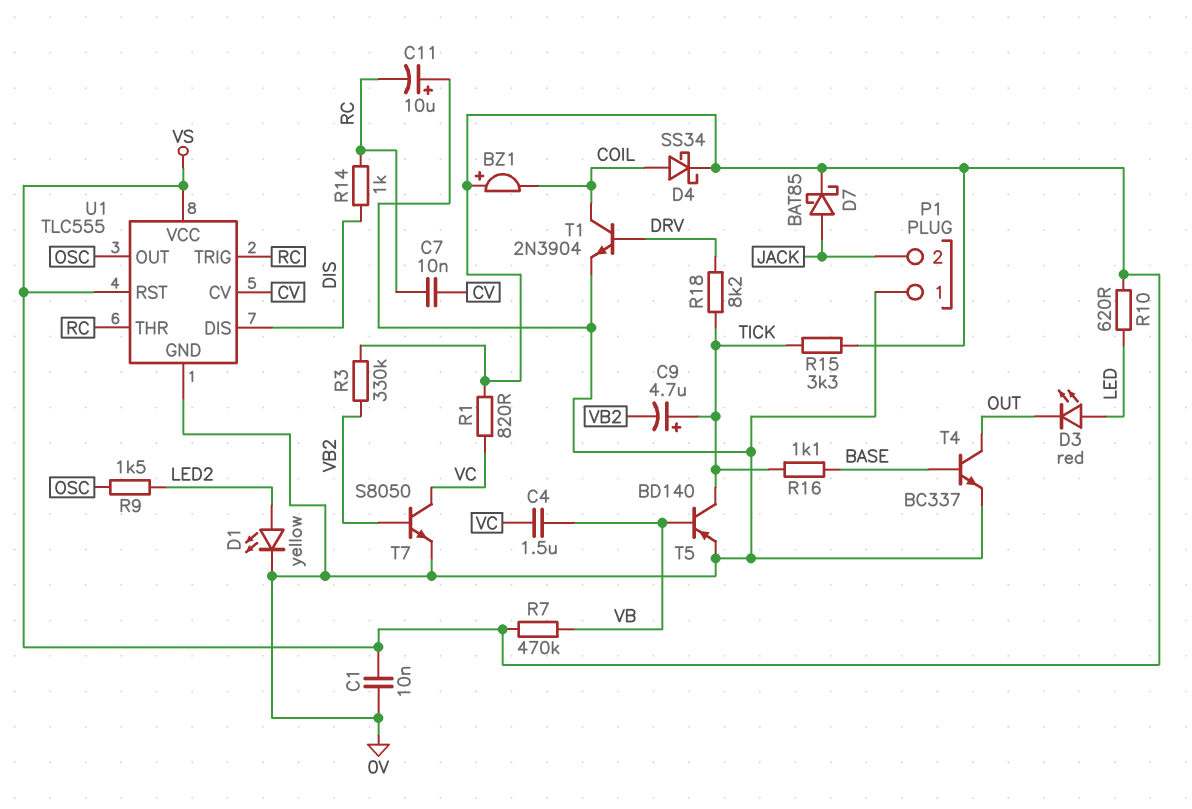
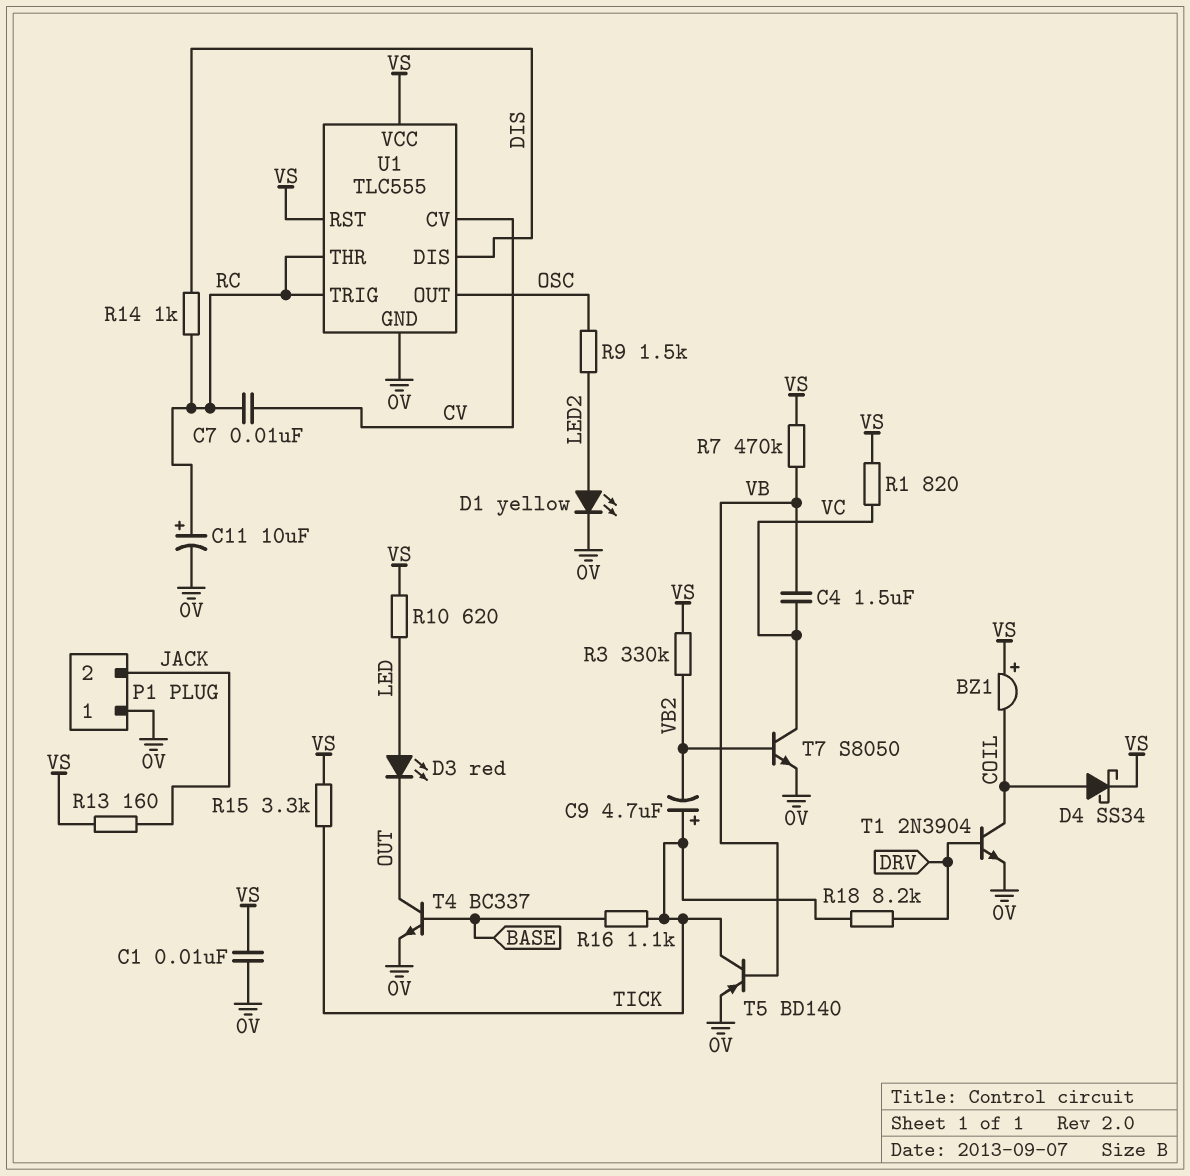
C11: 10uF (plus 0V, minus RC) -> 10uF (plus RC, minus 0V)
D7: schottky BAT85 (A JACK, K VS) -> none
R13: none -> 160 (JACK, VS)

